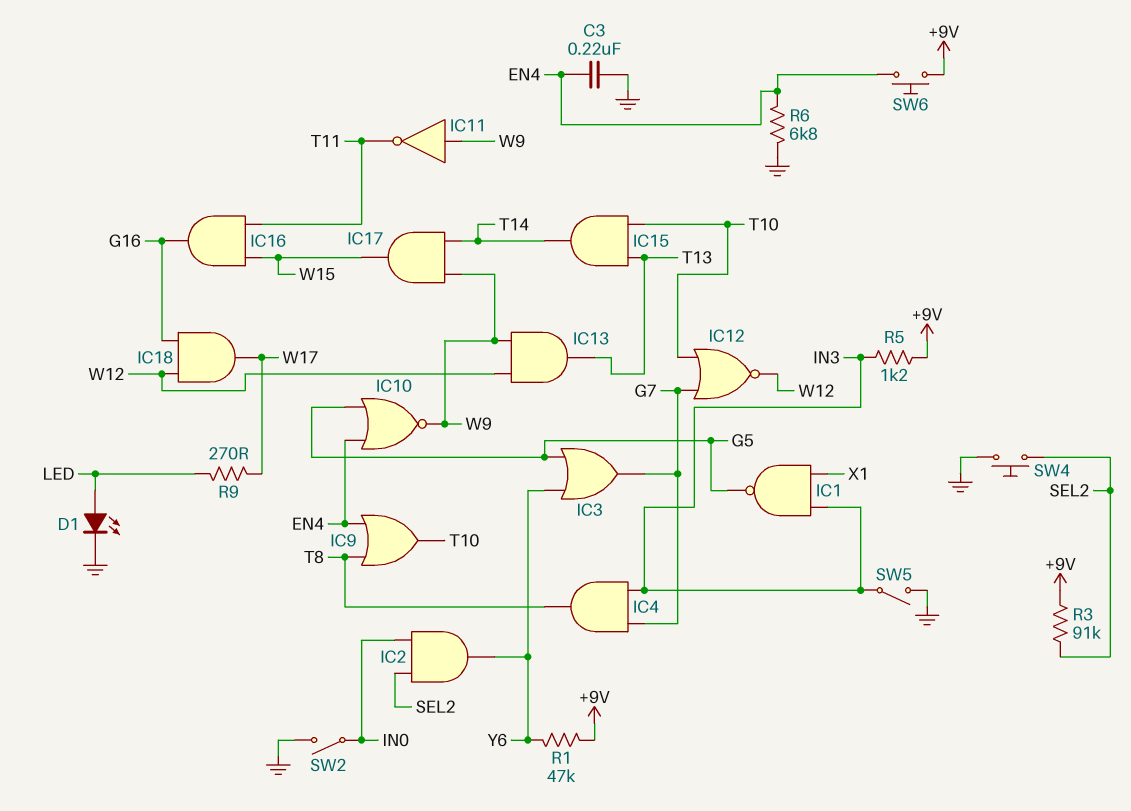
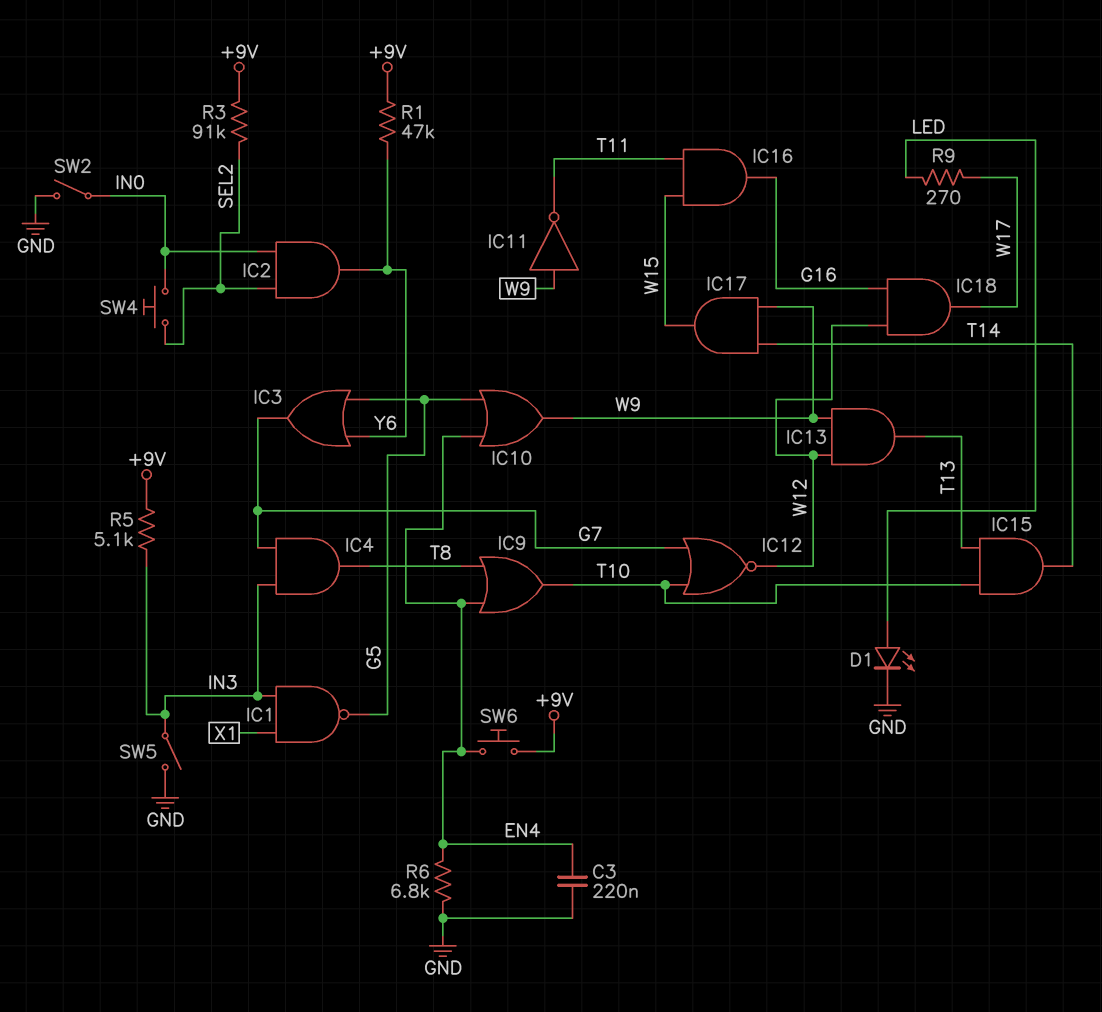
IC10: NOR (in EN4, in G5, out W9) -> OR (in EN4, in G5, out W9)
R5: 1.2k (+9V, IN3) -> 5.1k (+9V, IN3)
SW4: button (GND, SEL2) -> button (IN0, SEL2)

